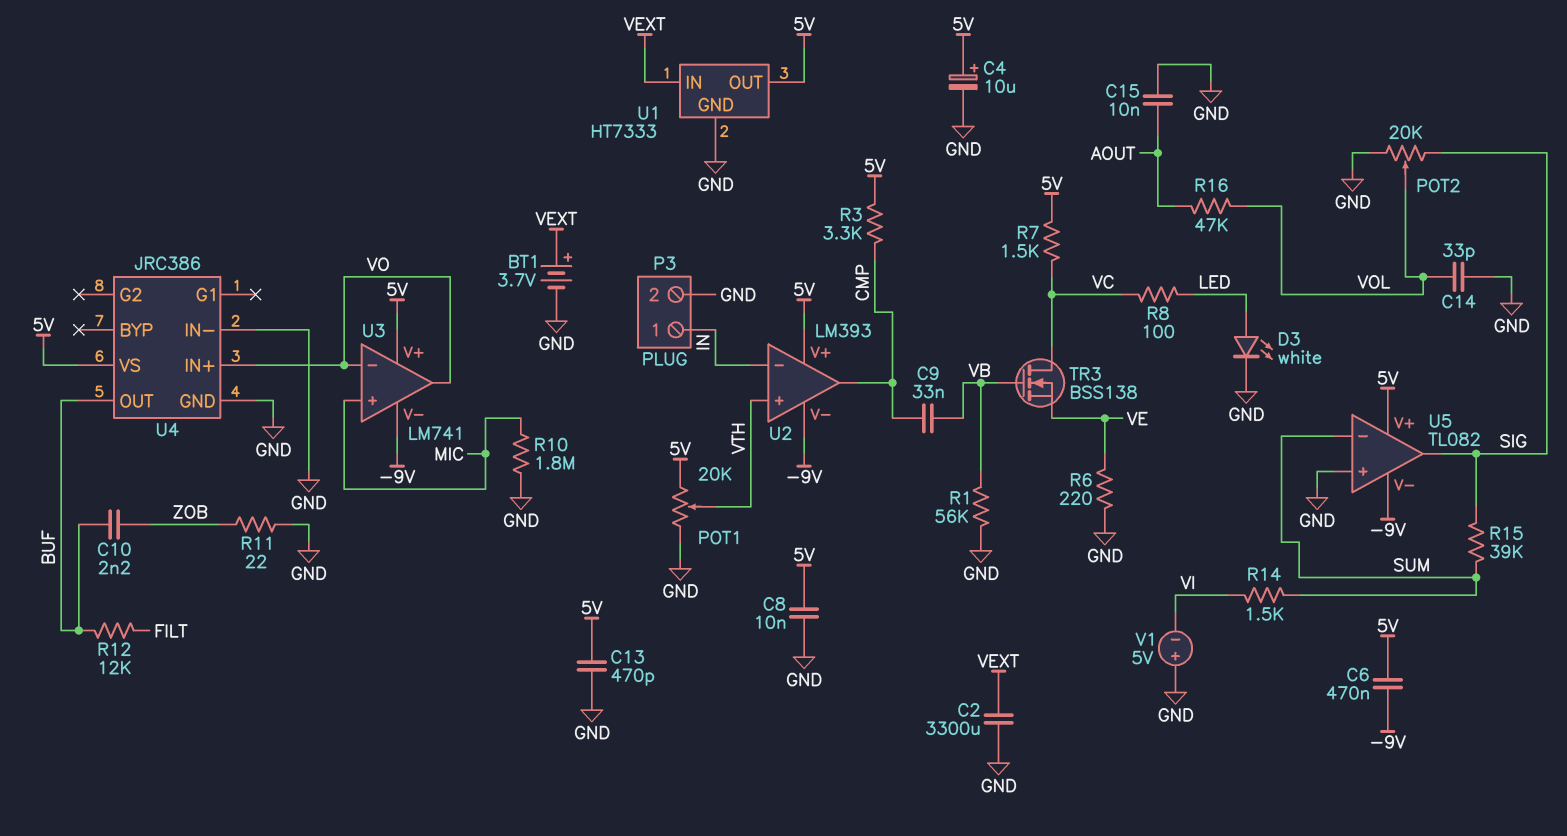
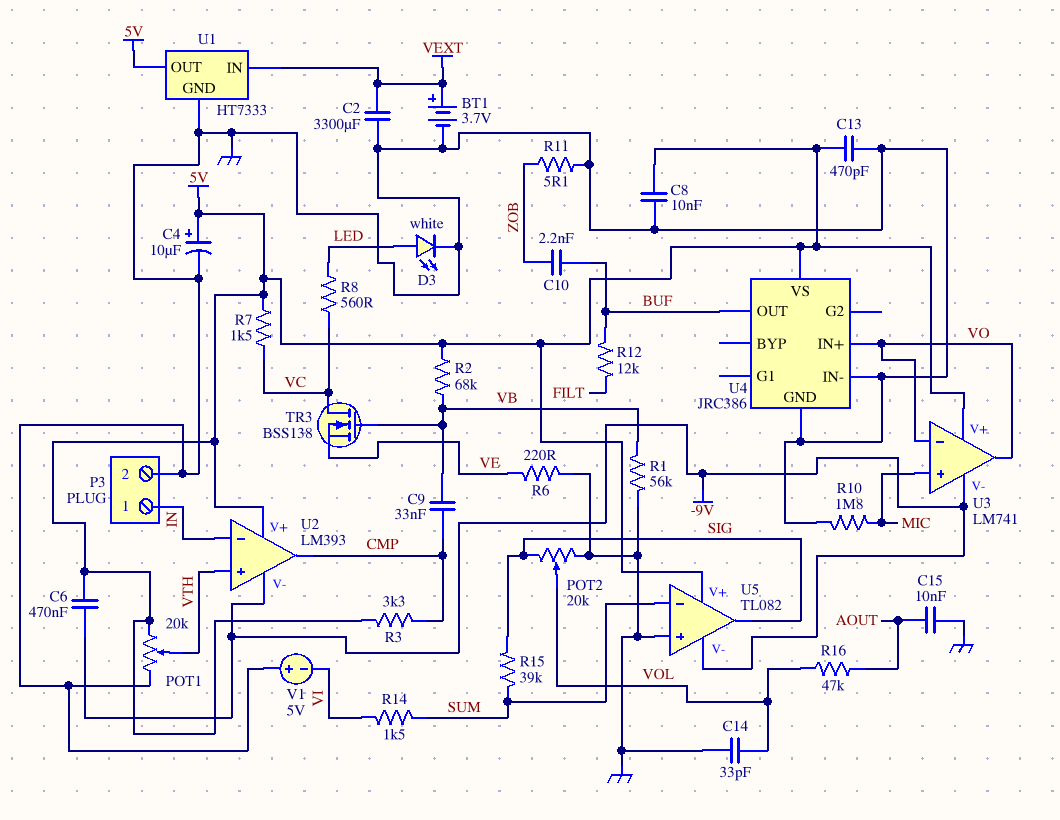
R2: none -> 68k (5V, VB)
R8: 100 (LED, VC) -> 560 (LED, VC)
R11: 22 (GND, ZOB) -> 5.1 (GND, ZOB)

